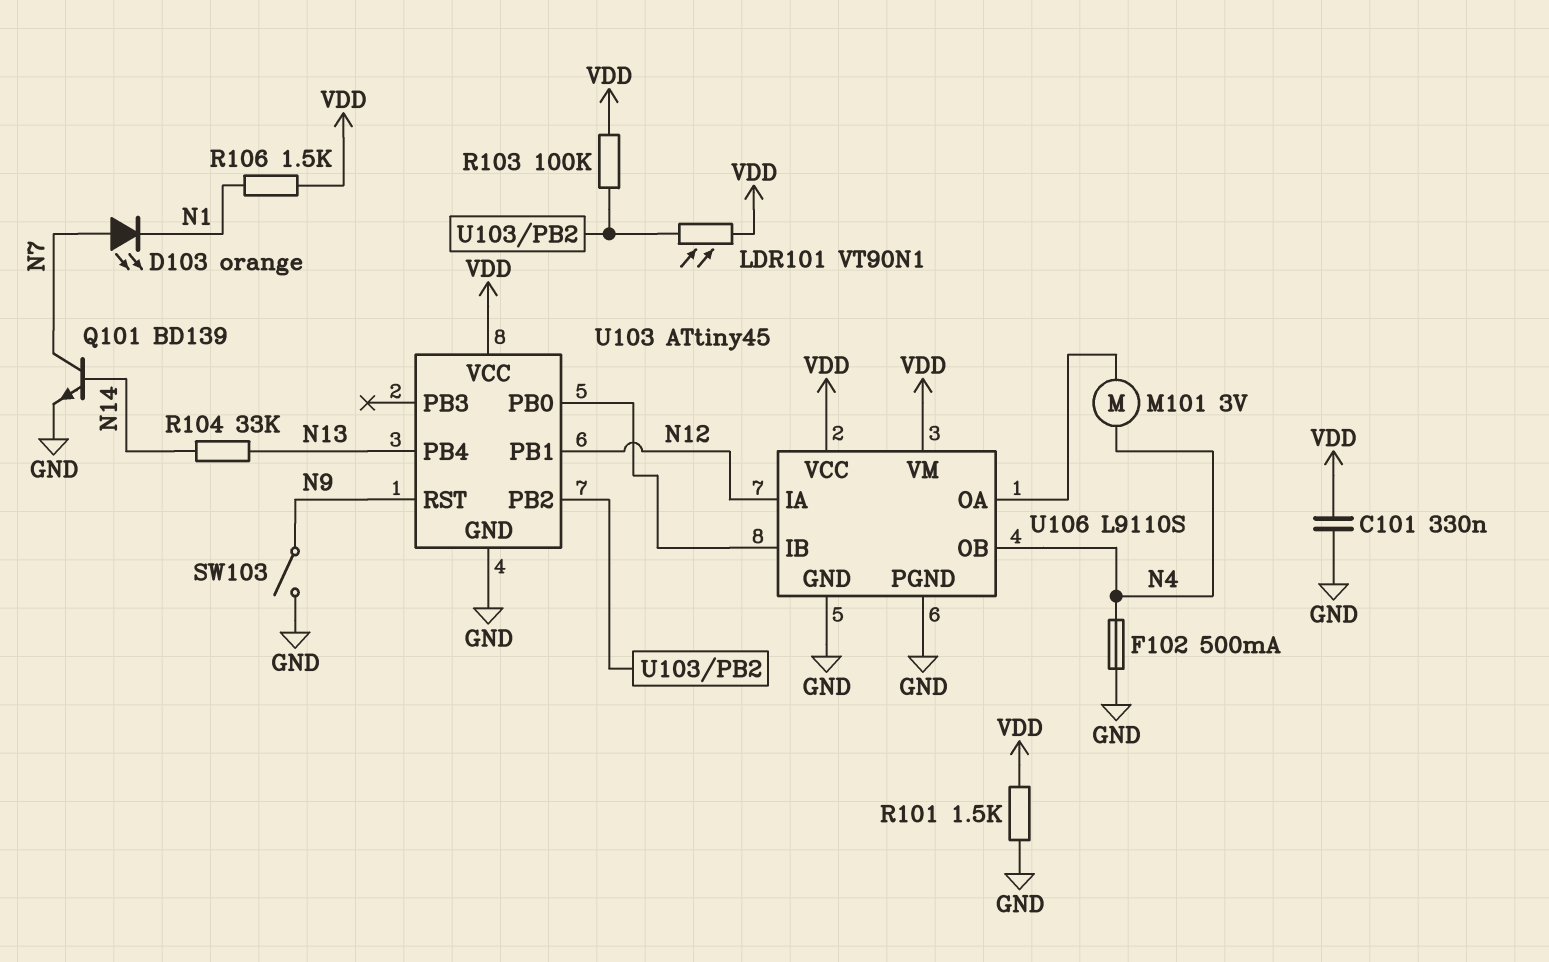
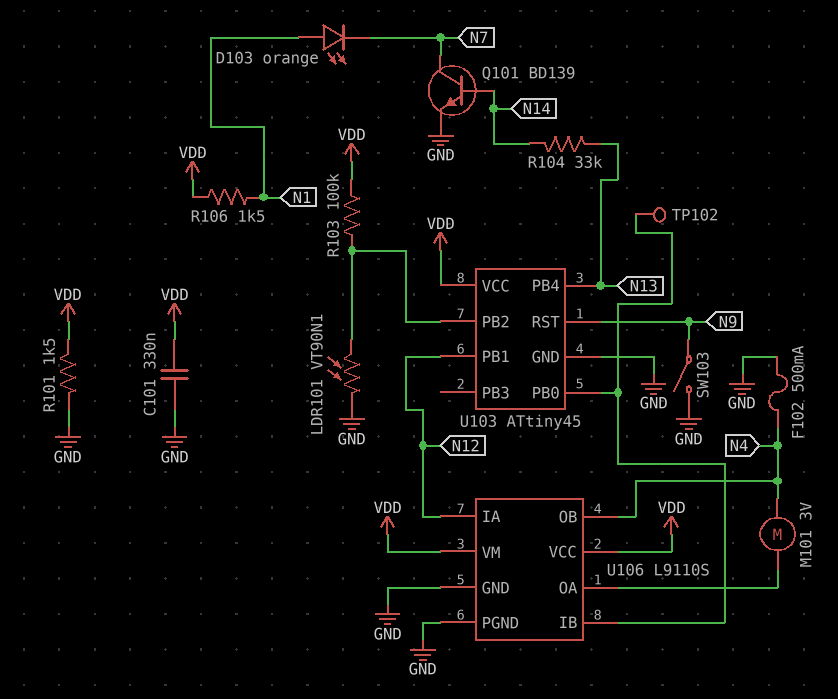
D103: LED orange (A N7, K N1) -> LED orange (A N1, K N7)
LDR101: VT90N1 (U103/PB2, VDD) -> VT90N1 (GND, U103/PB2)
TP102: none -> test point (U103/PB0)

